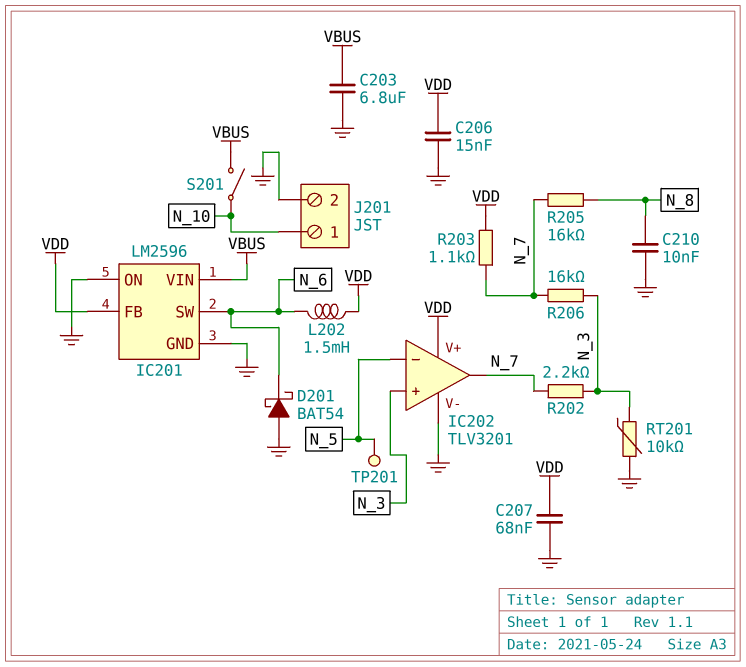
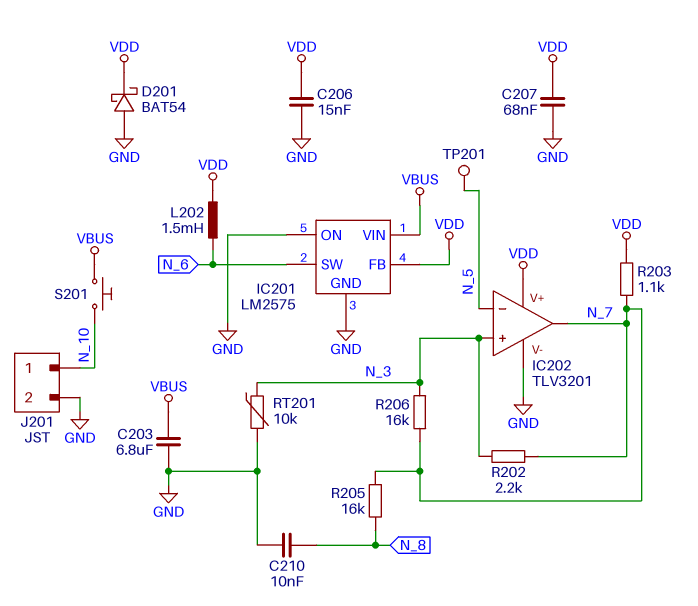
D201: schottky BAT54 (A GND, K N_6) -> schottky BAT54 (A GND, K VDD)
IC201: LM2596 -> LM2575
S201: switch (N_10, VBUS) -> button (N_10, VBUS)

